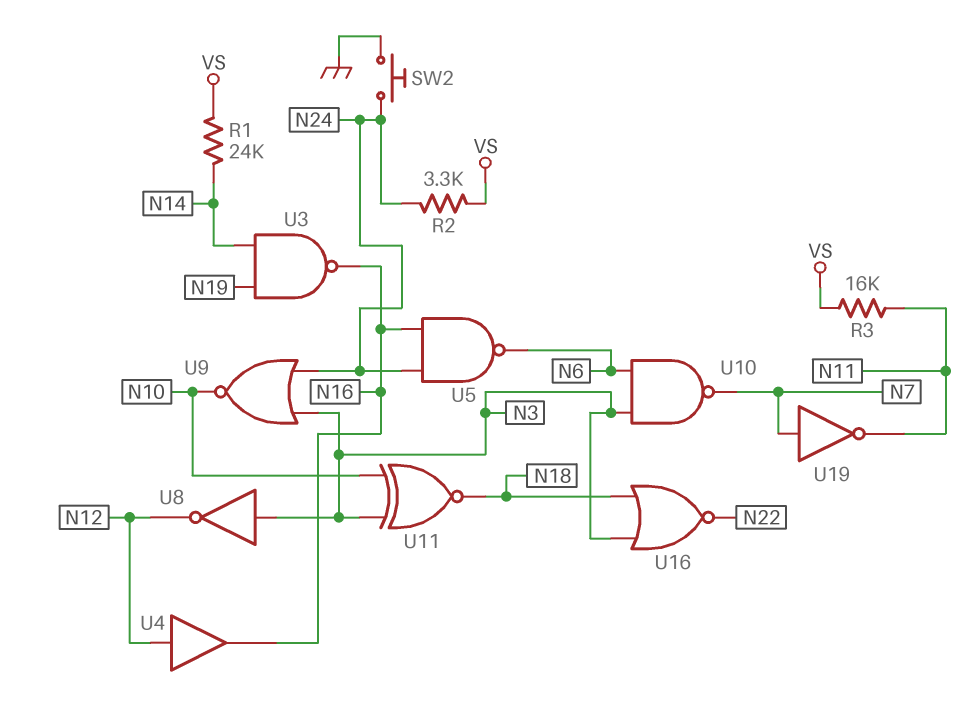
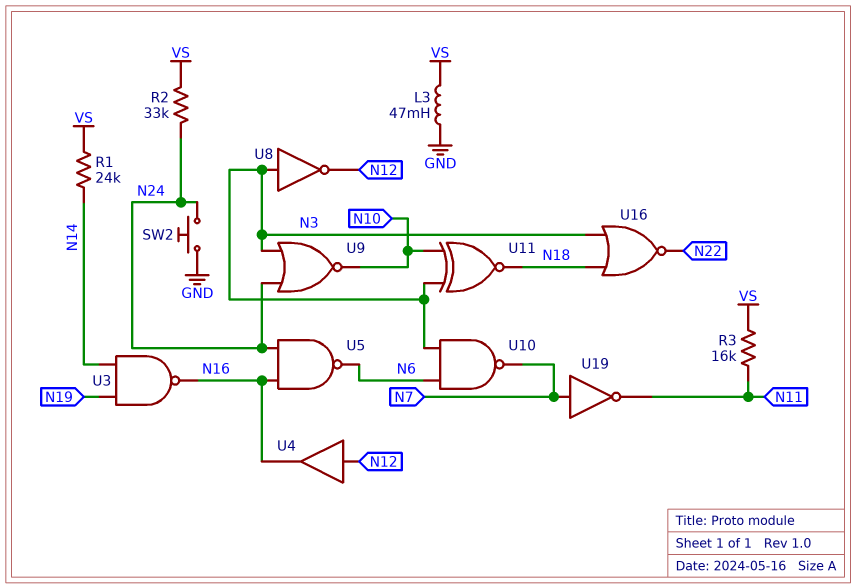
L3: none -> 47mH (GND, VS)
R2: 3.3k (N24, VS) -> 33k (N24, VS)

